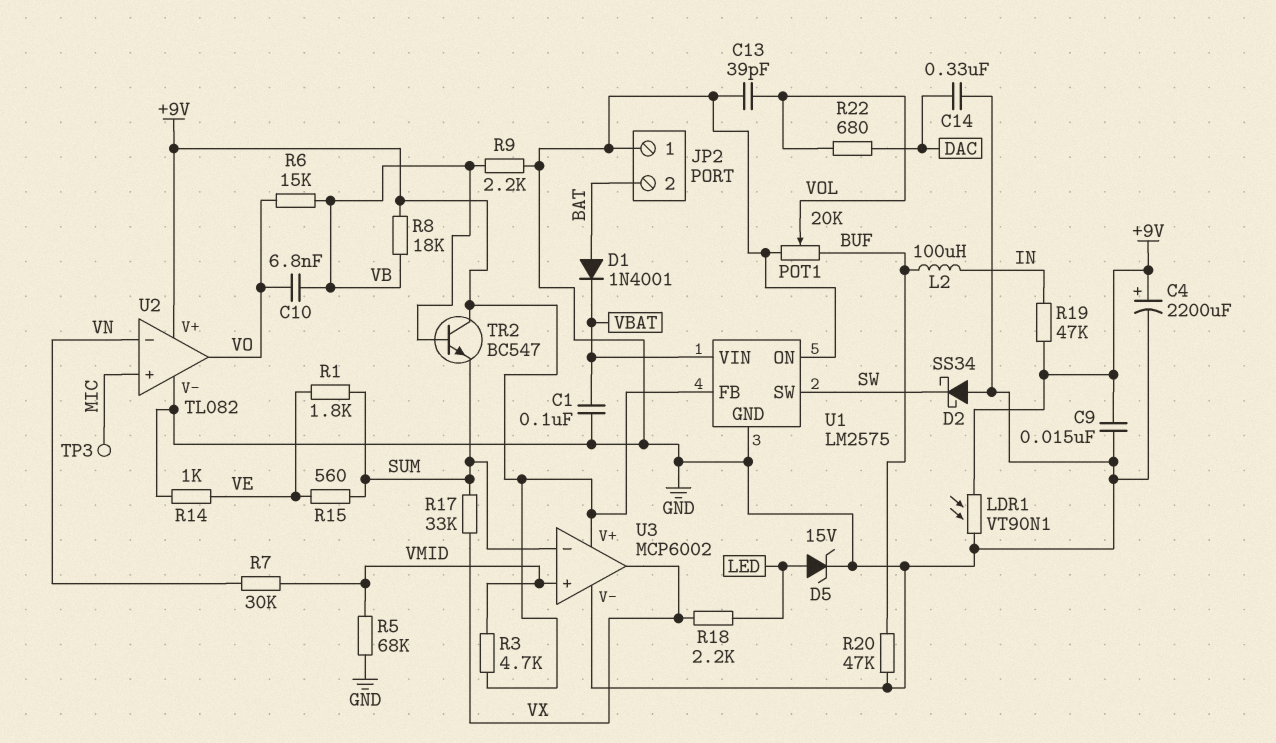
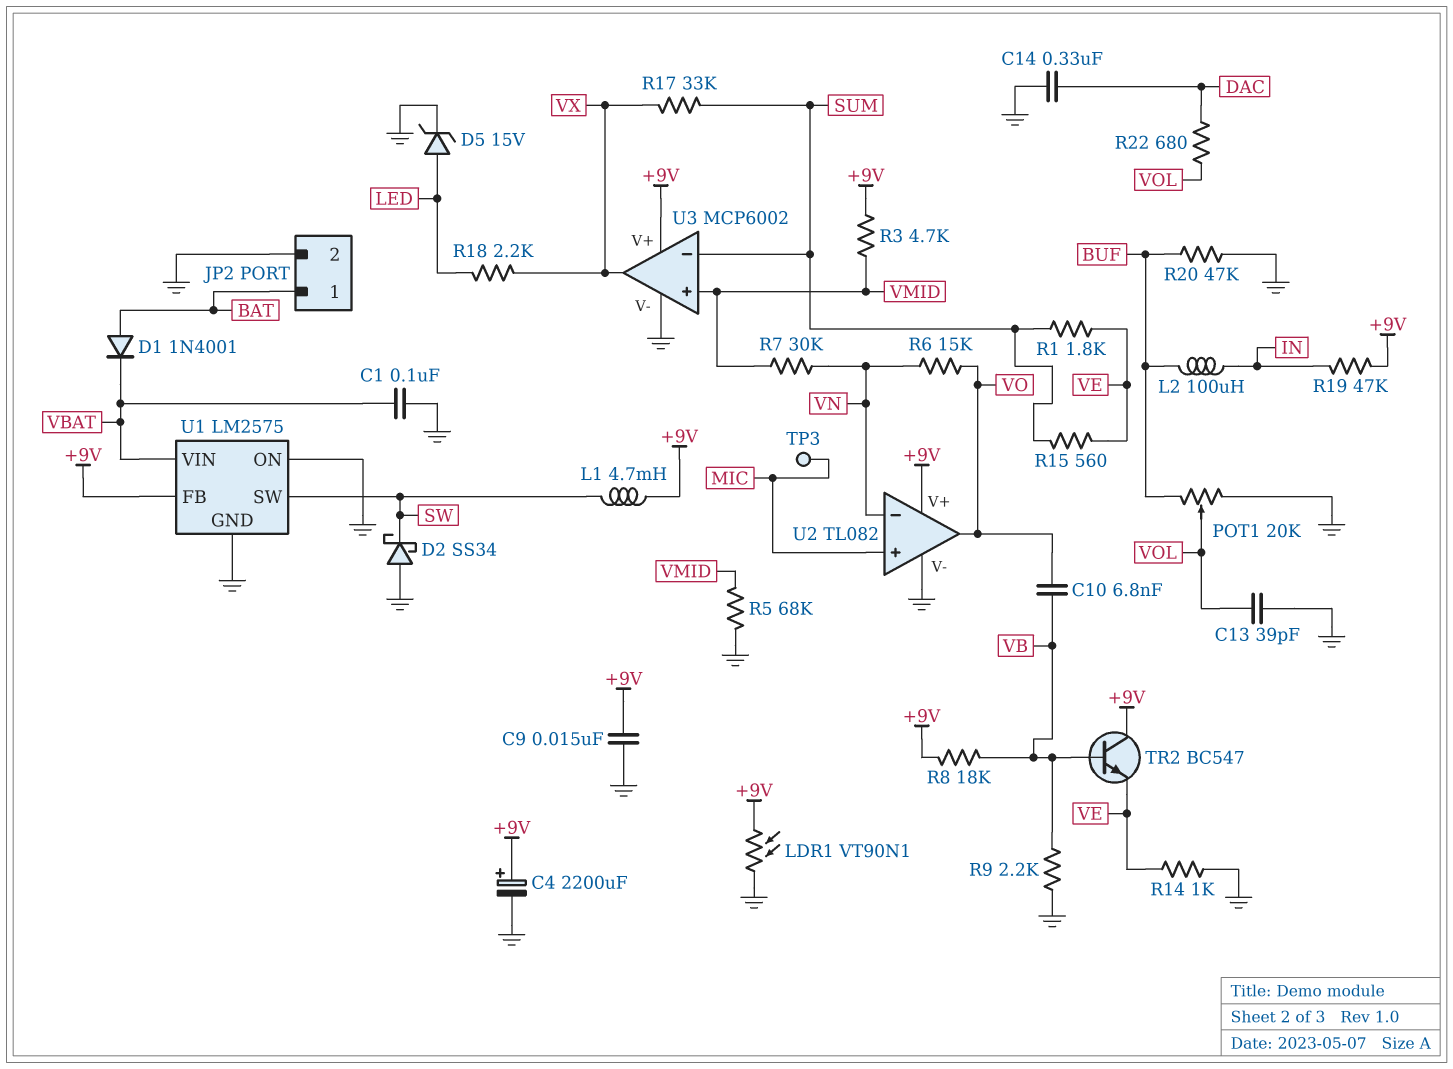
JP2 pin 1: GND -> BAT
JP2 pin 2: BAT -> GND
L1: none -> 4.7mH (+9V, SW)
R6: 15k (VB, VO) -> 15k (VN, VO)
TR2: NPN BC547 (B VB, C +9V, E SUM) -> NPN BC547 (B VB, C +9V, E VE)

